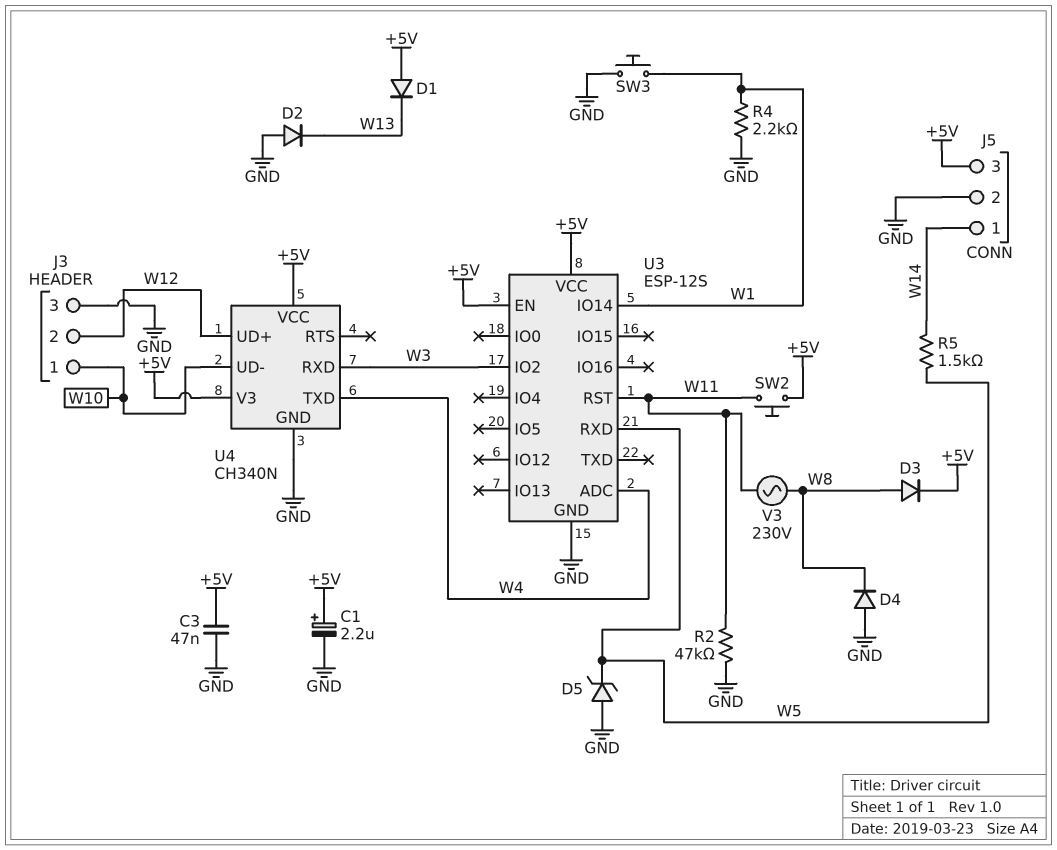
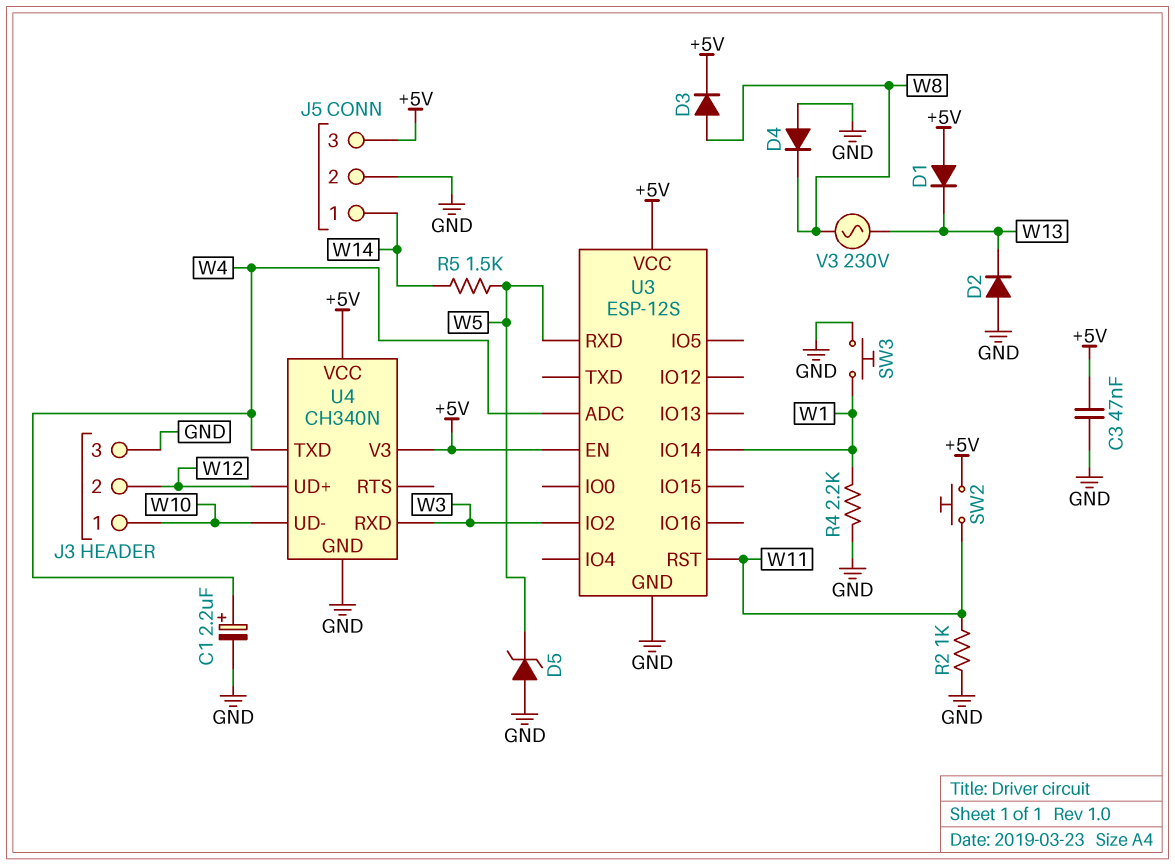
C1: 2.2uF (plus +5V, minus GND) -> 2.2uF (plus W4, minus GND)
R2: 47k (GND, W11) -> 1k (GND, W11)
V3: AC 230V (W8, W11) -> AC 230V (W8, W13)

